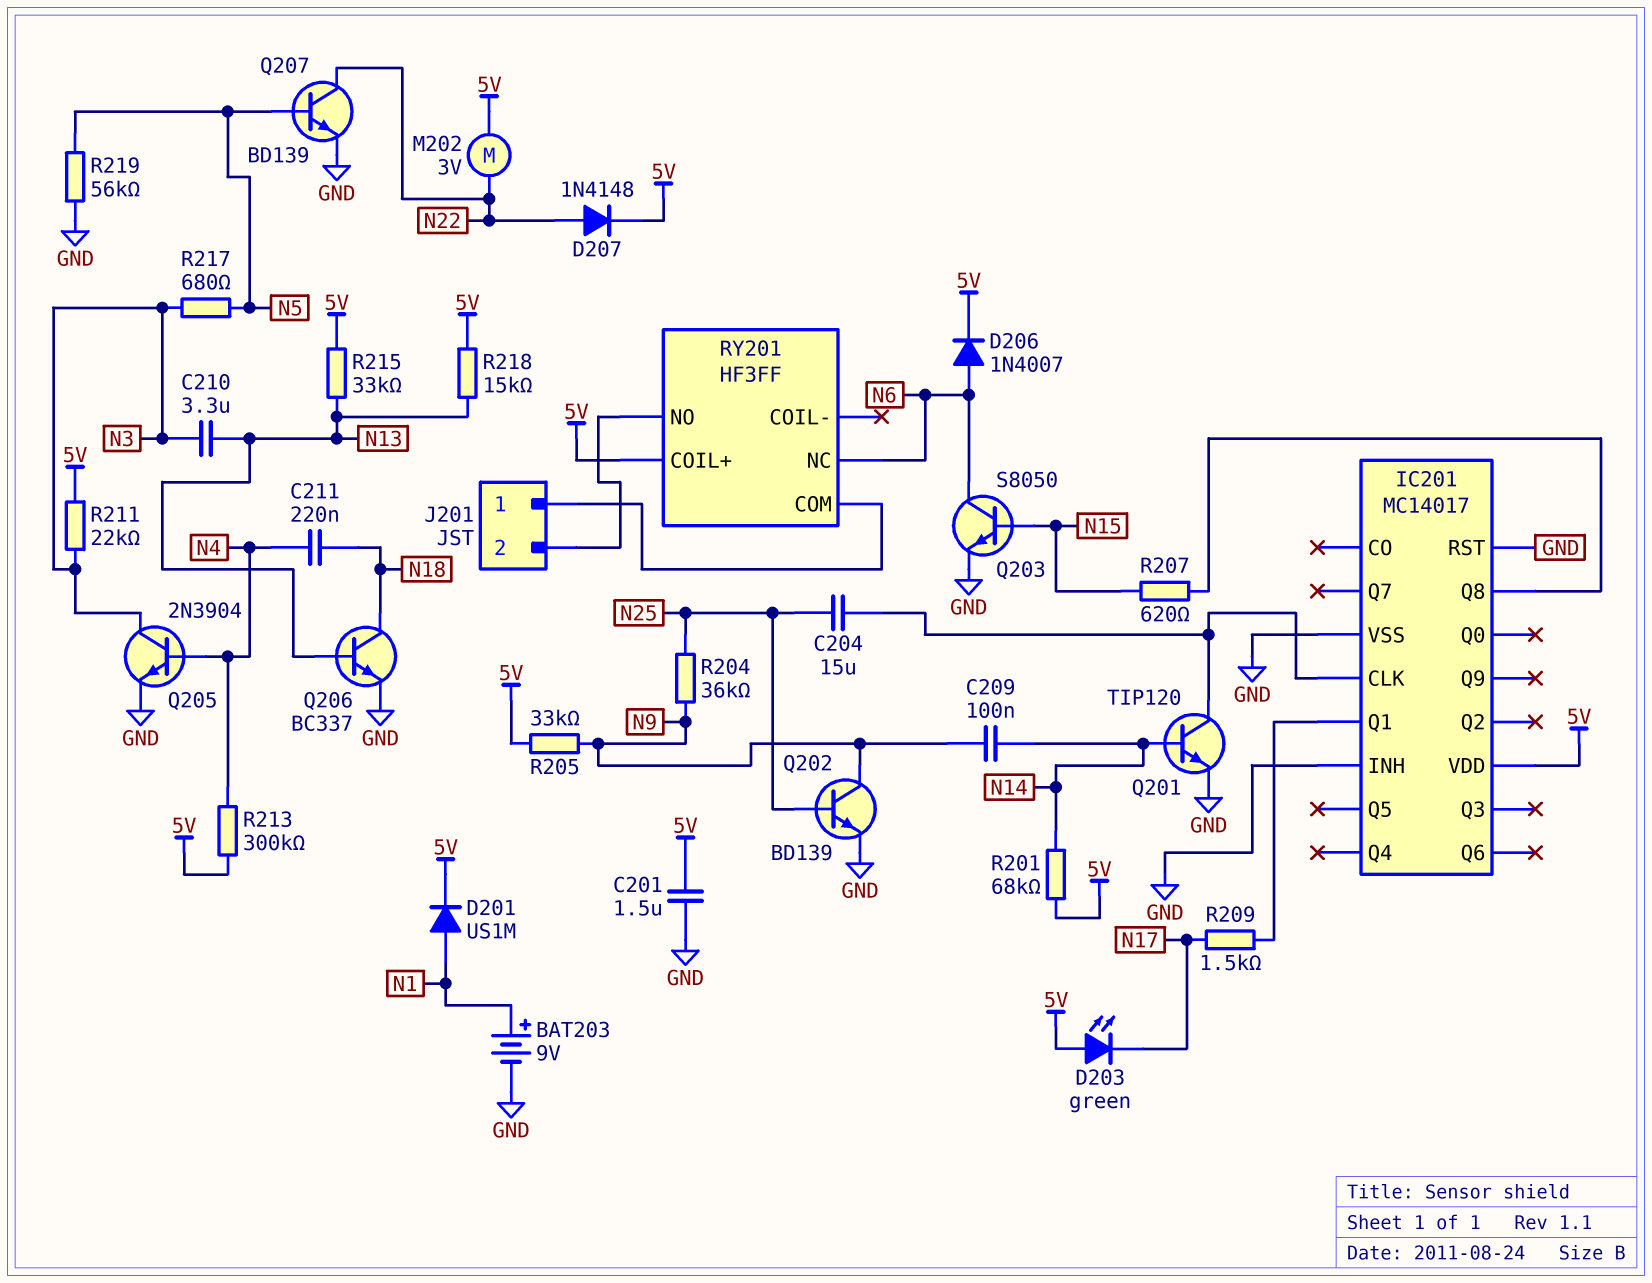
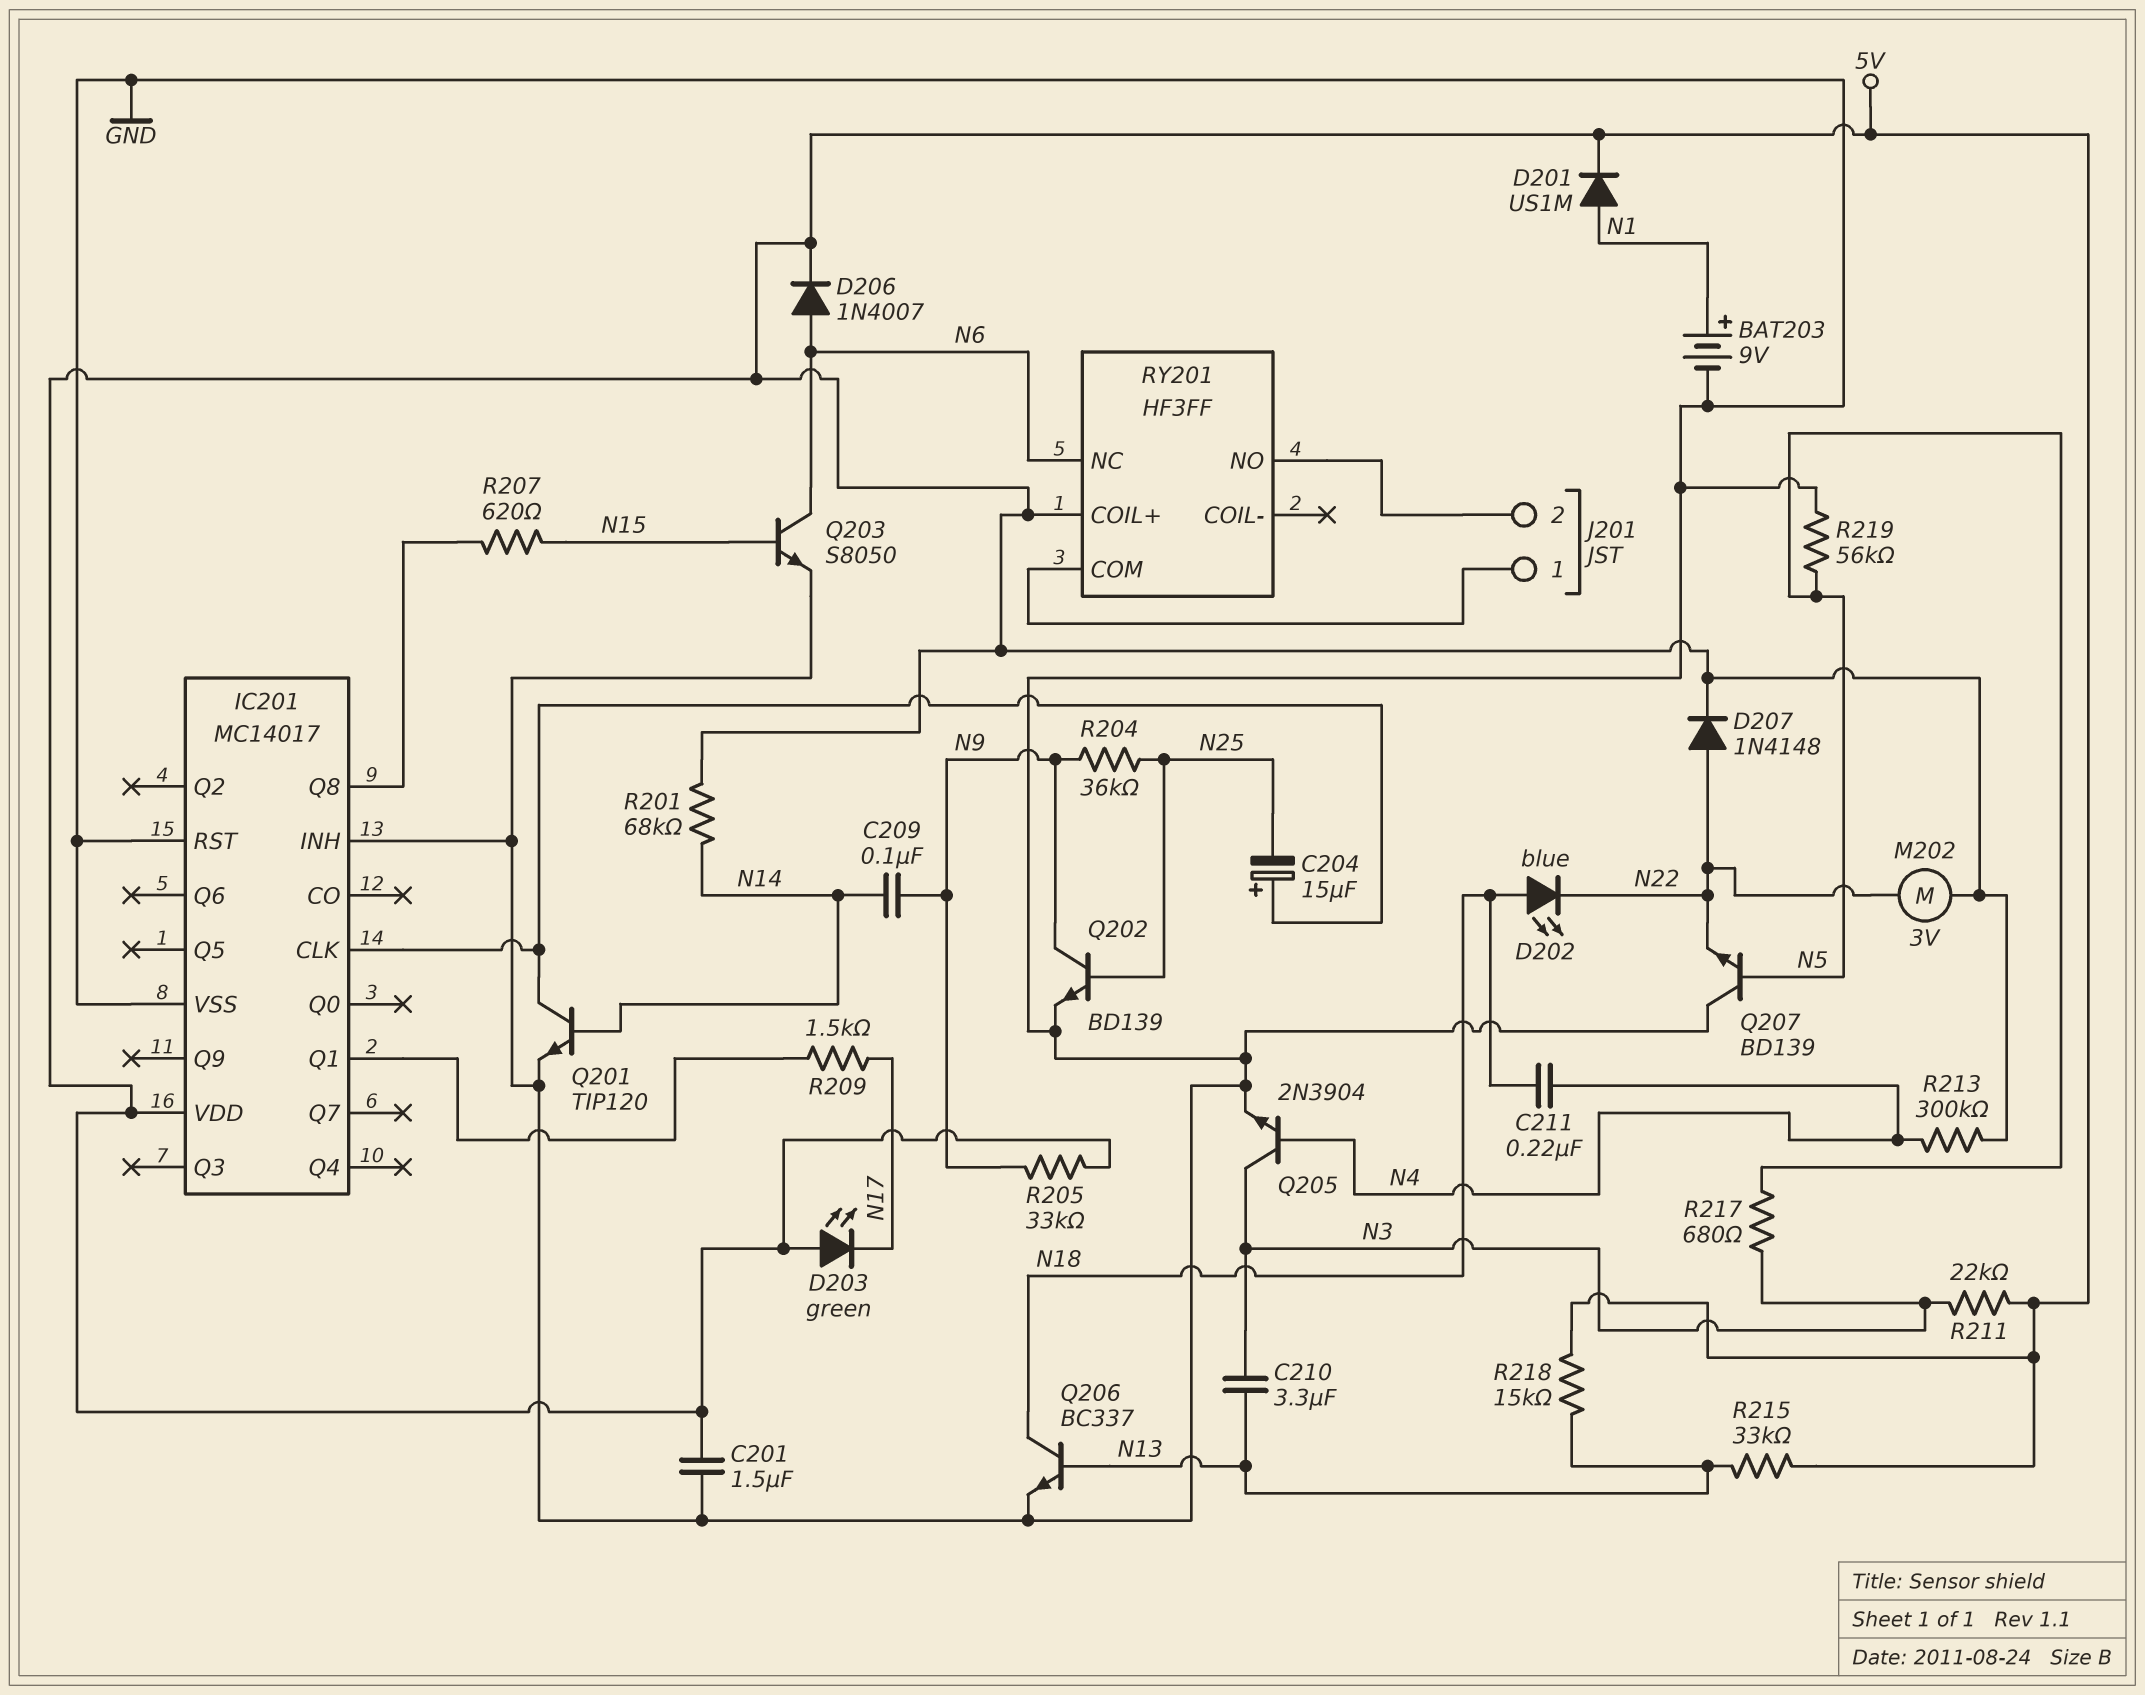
C204: 15uF (IC201/CLK, N25) -> 15uF (plus IC201/CLK, minus N25)
D202: none -> LED blue (A N18, K N22)
Q207: NPN BD139 (B N5, C N22, E GND) -> NPN BD139 (B N5, C GND, E N22)

